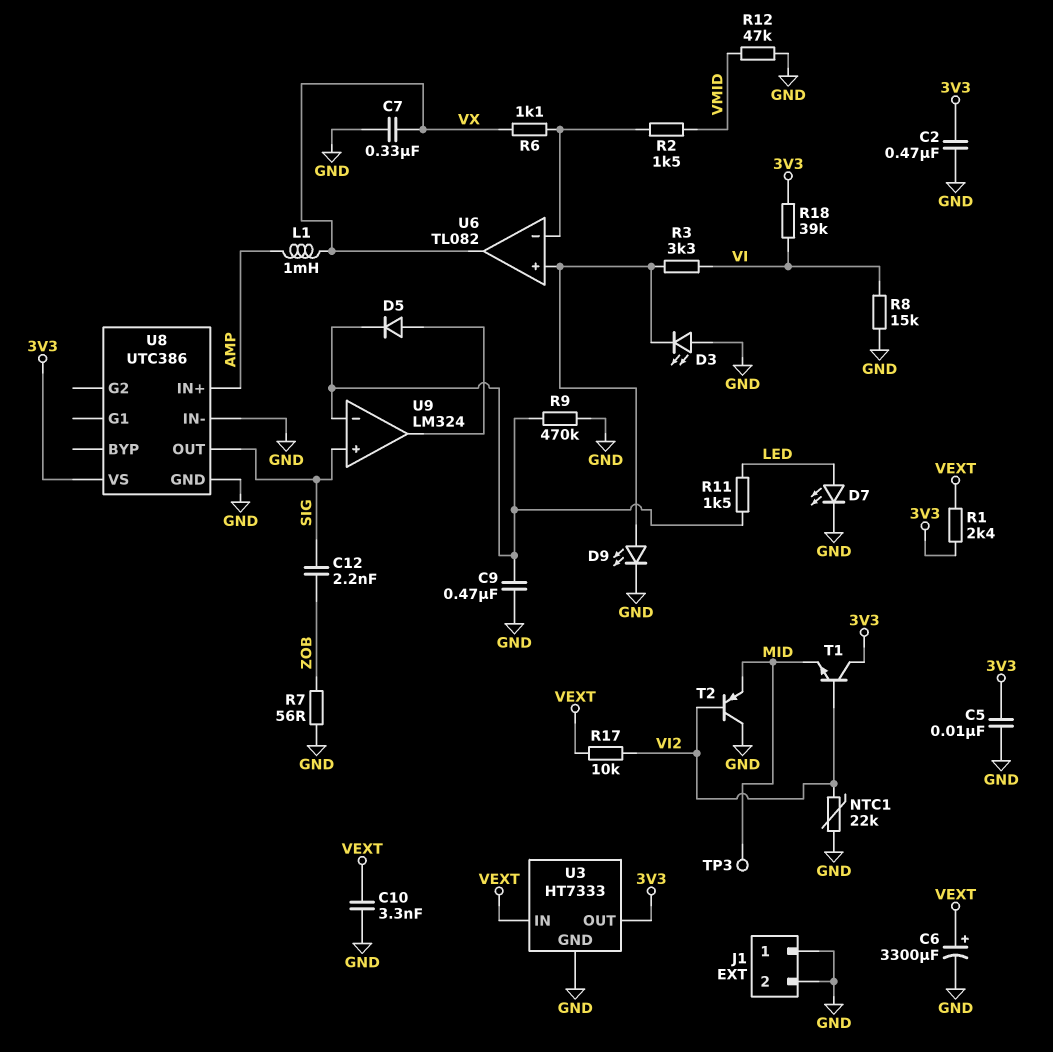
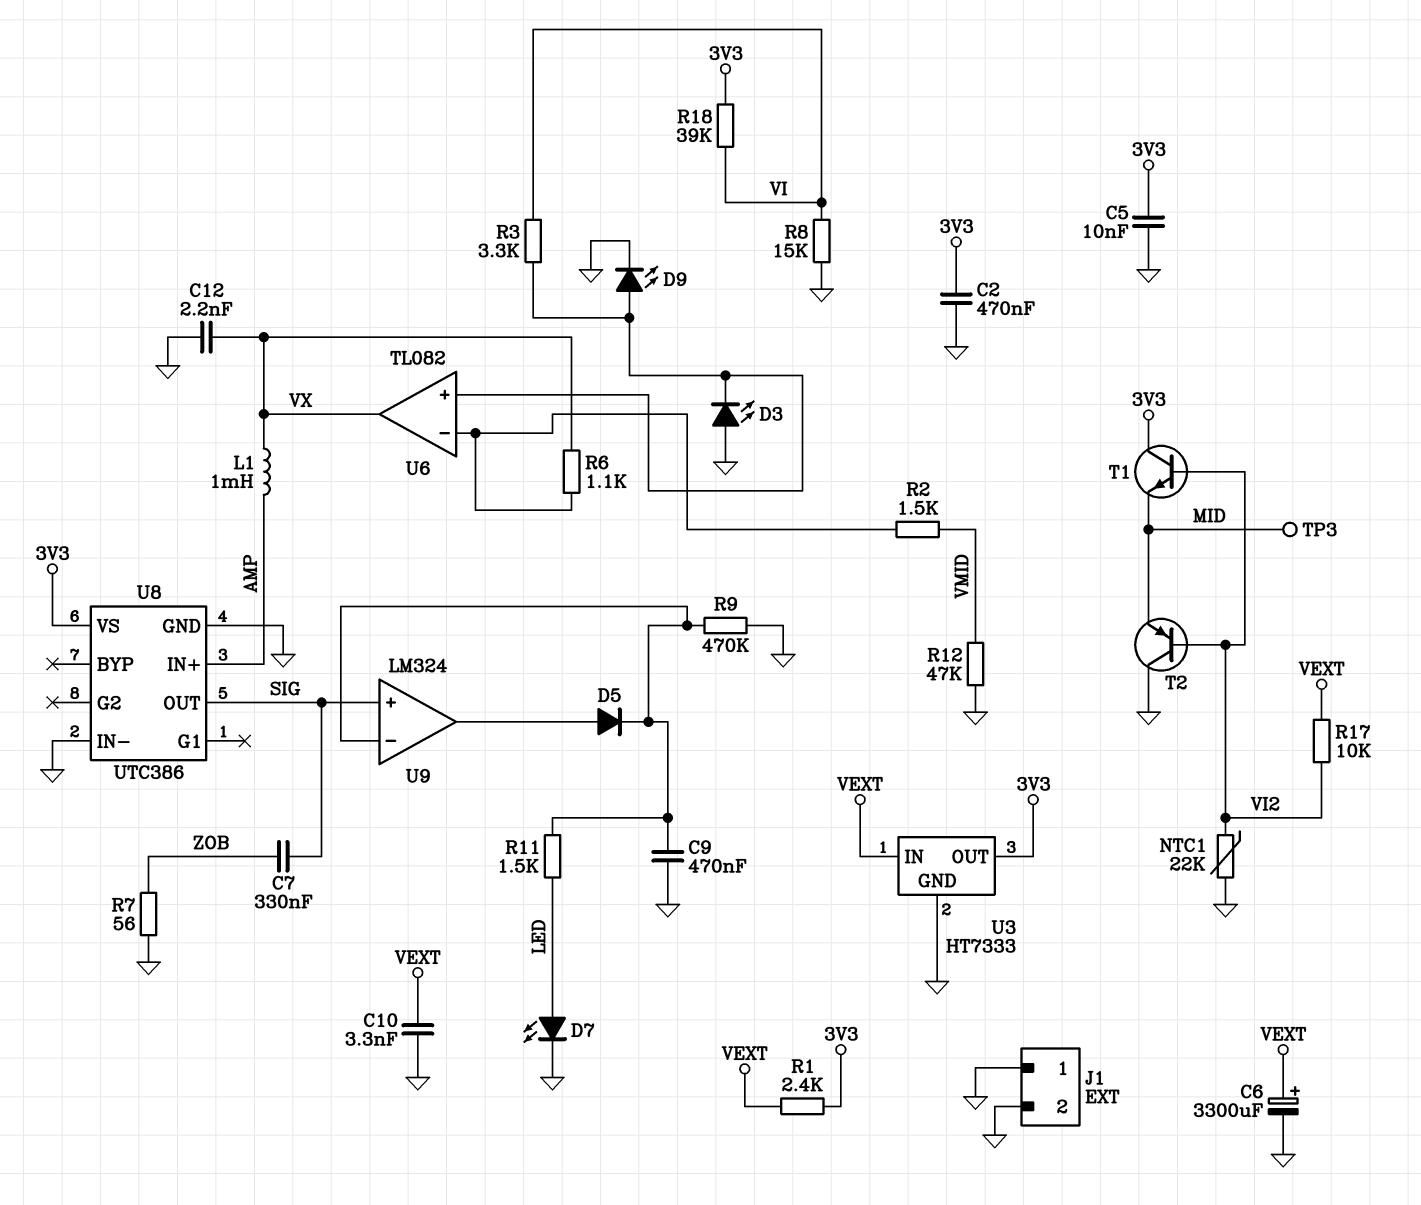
C7: 330nF (GND, VX) -> 330nF (SIG, ZOB)
C12: 2.2nF (SIG, ZOB) -> 2.2nF (GND, VX)

